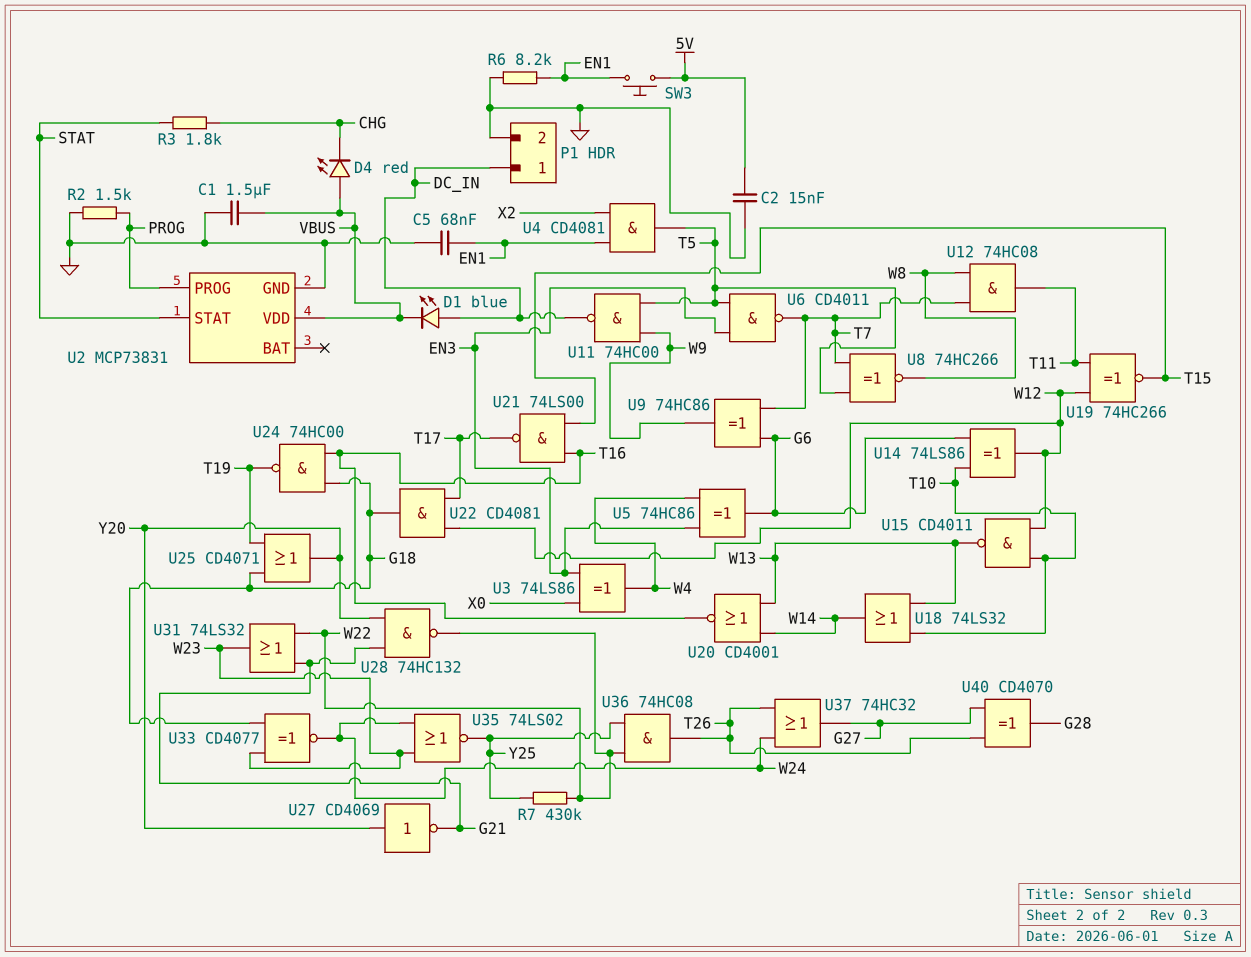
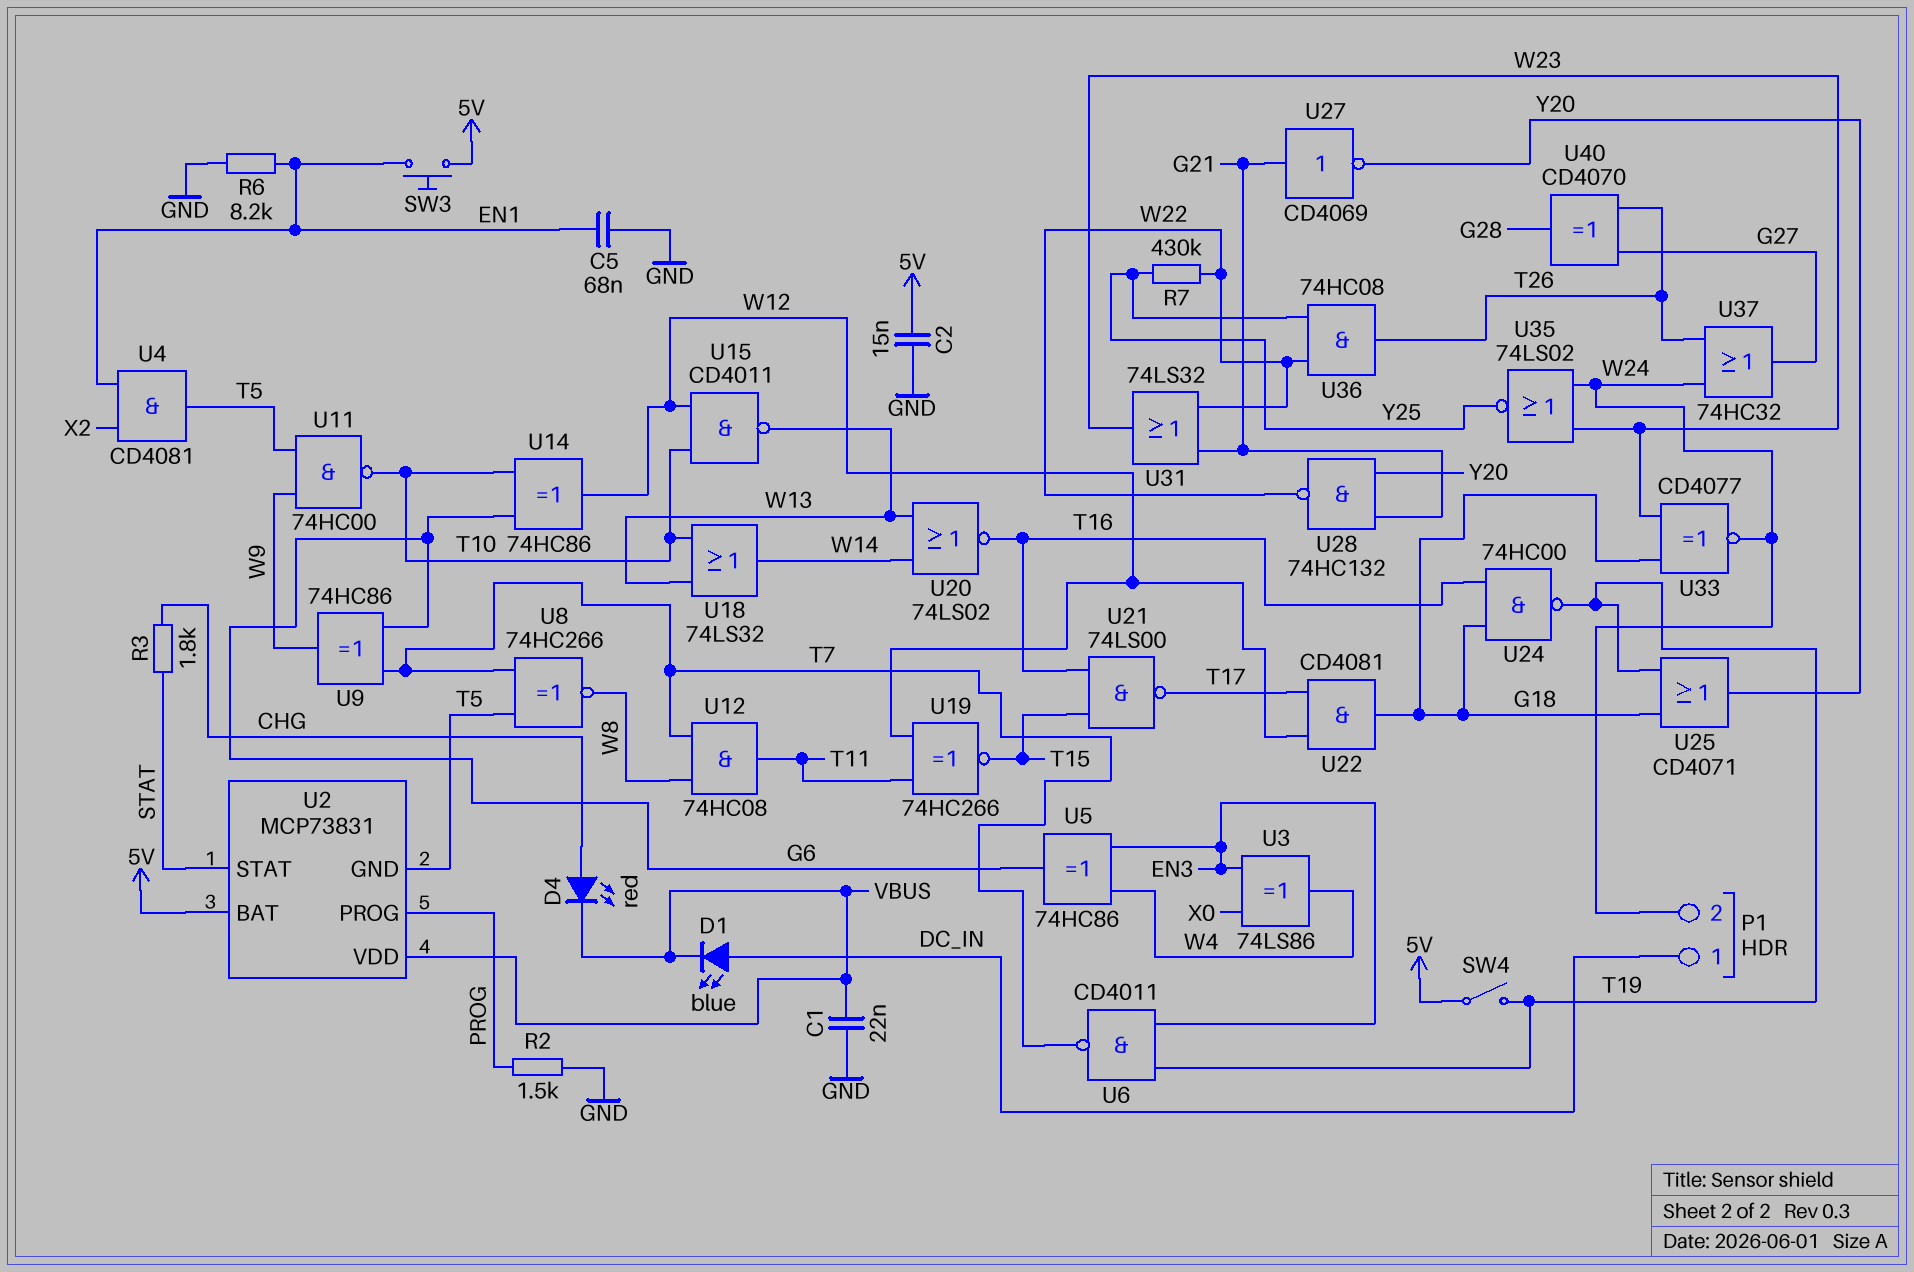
C1: 1.5uF (GND, VBUS) -> 22nF (GND, VBUS)
D4: LED red (A VBUS, K CHG) -> LED red (A CHG, K VBUS)
P1 pin 2: GND -> W24
SW4: none -> switch (5V, T19)
U2 pin BAT: none -> 5V
U2 pin GND: GND -> T5
U6: NAND CD4011 (in EN3, in T5, out T7) -> NAND CD4011 (in EN3, in T19, out T7)
U11: NAND 74HC00 (in T5, in W9, out DC_IN) -> NAND 74HC00 (in T5, in W9, out T10)
U14: XOR 74LS86 (in G6, in T10, out W12) -> XOR 74HC86 (in G6, in T10, out W12)
U20: NOR CD4001 (in W13, in W14, out T16) -> NOR 74LS02 (in W13, in W14, out T16)
U27: NOT CD4069 (in Y20, out G21) -> NOT CD4069 (in G21, out Y20)

